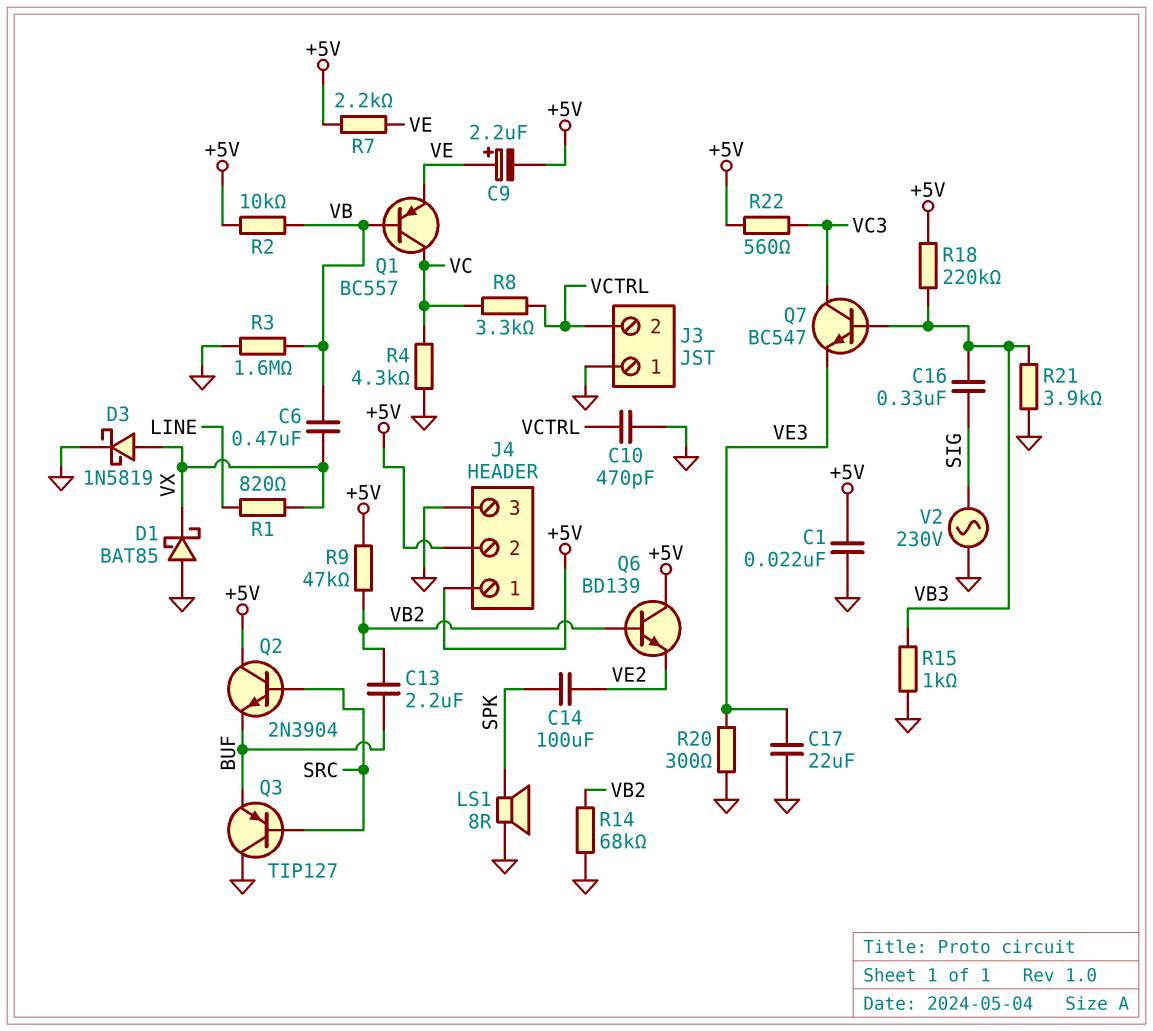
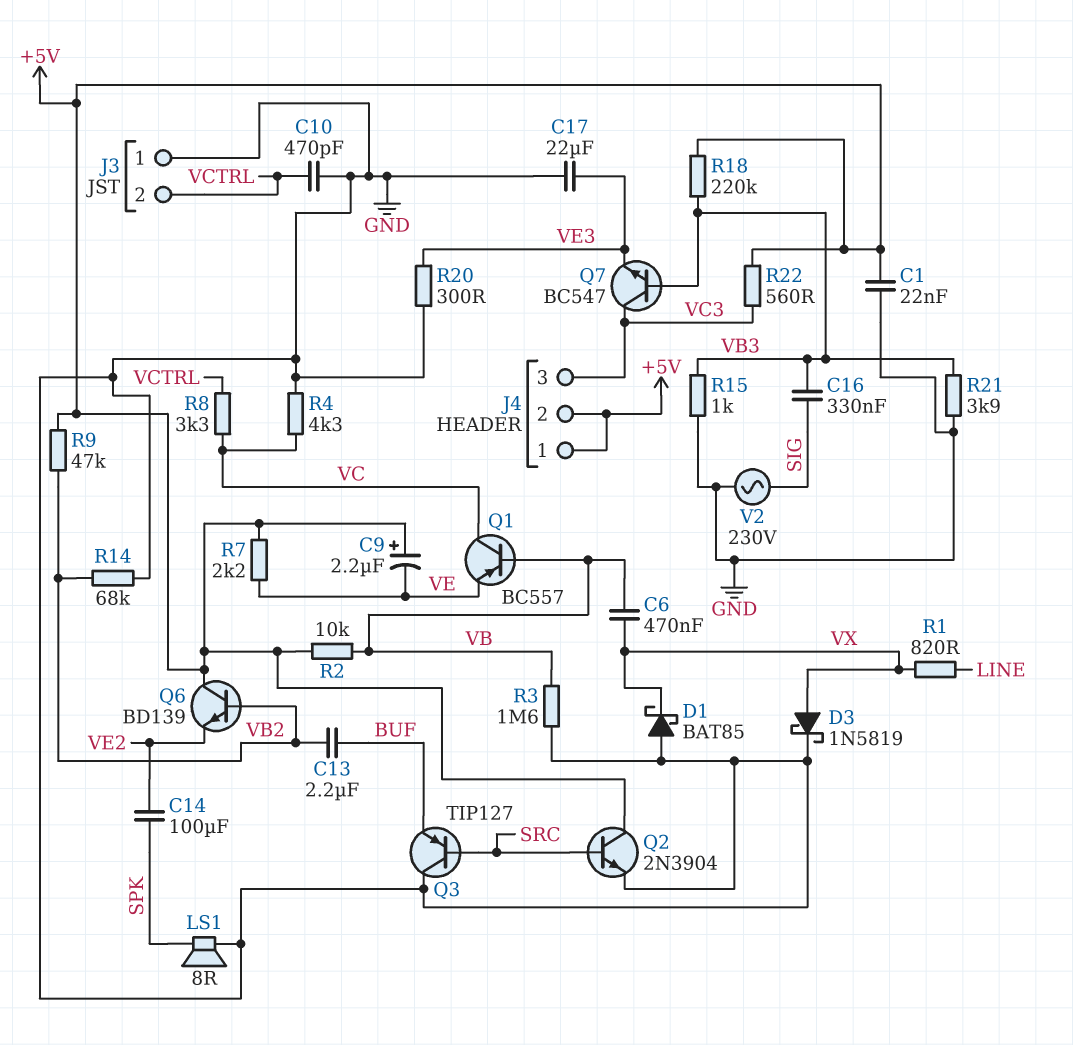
C9: 2.2uF (plus VE, minus +5V) -> 2.2uF (plus +5V, minus VE)
J4 pin 3: GND -> VC3
Q2: NPN 2N3904 (B SRC, C +5V, E BUF) -> NPN 2N3904 (B SRC, C +5V, E GND)

